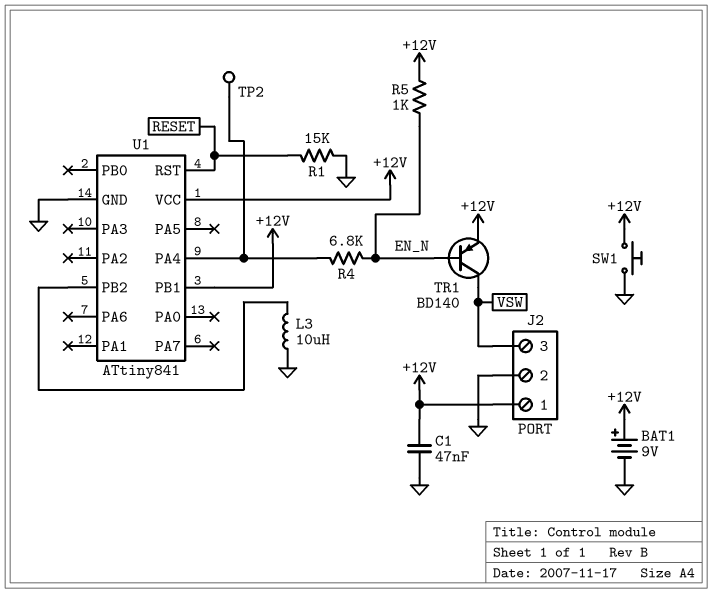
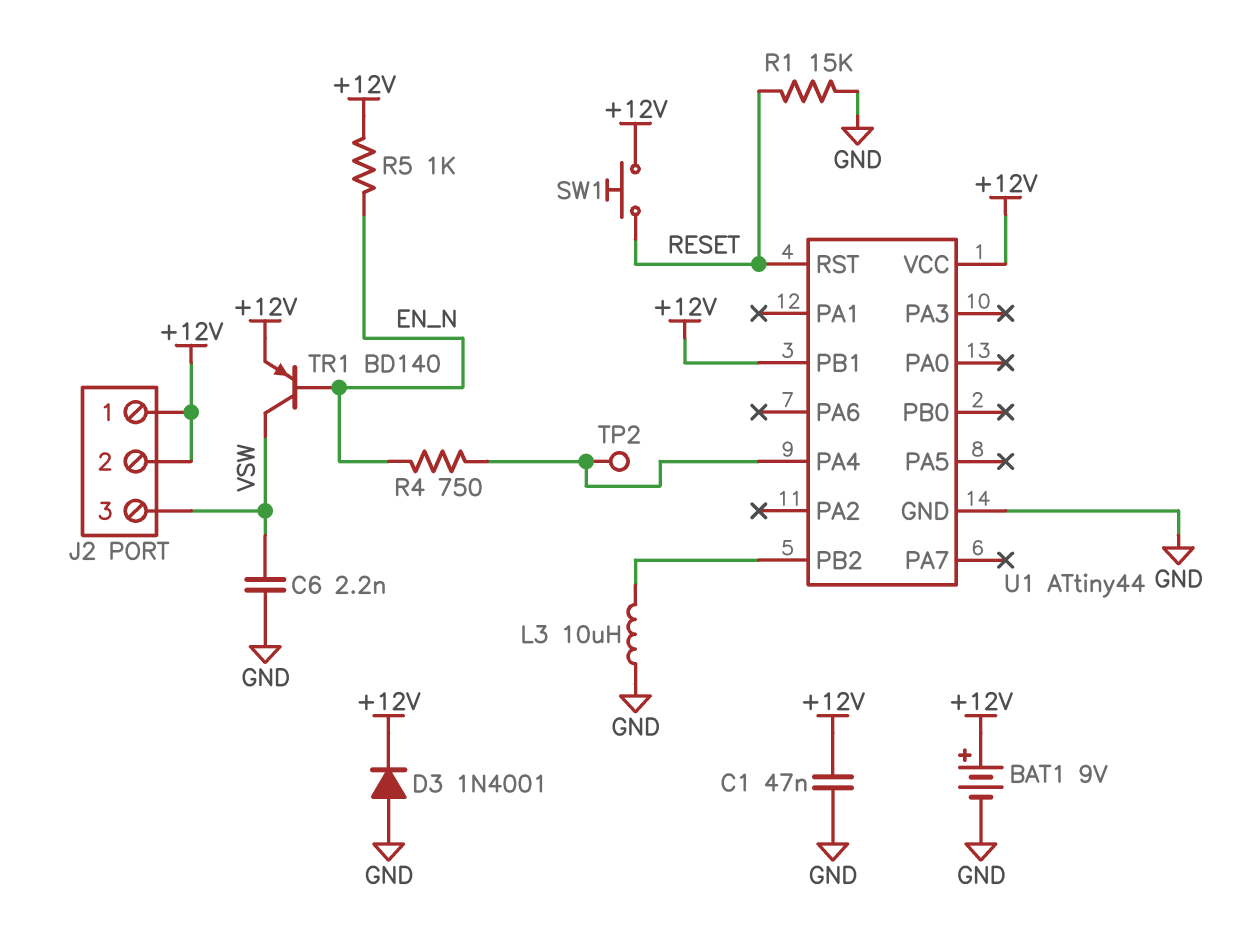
C6: none -> 2.2nF (GND, VSW)
D3: none -> diode 1N4001 (A GND, K +12V)
J2 pin 2: GND -> +12V
R4: 6.8k (EN_N, U1/PA4) -> 750 (EN_N, U1/PA4)
SW1: button (+12V, GND) -> button (+12V, RESET)
U1: ATtiny841 -> ATtiny44

